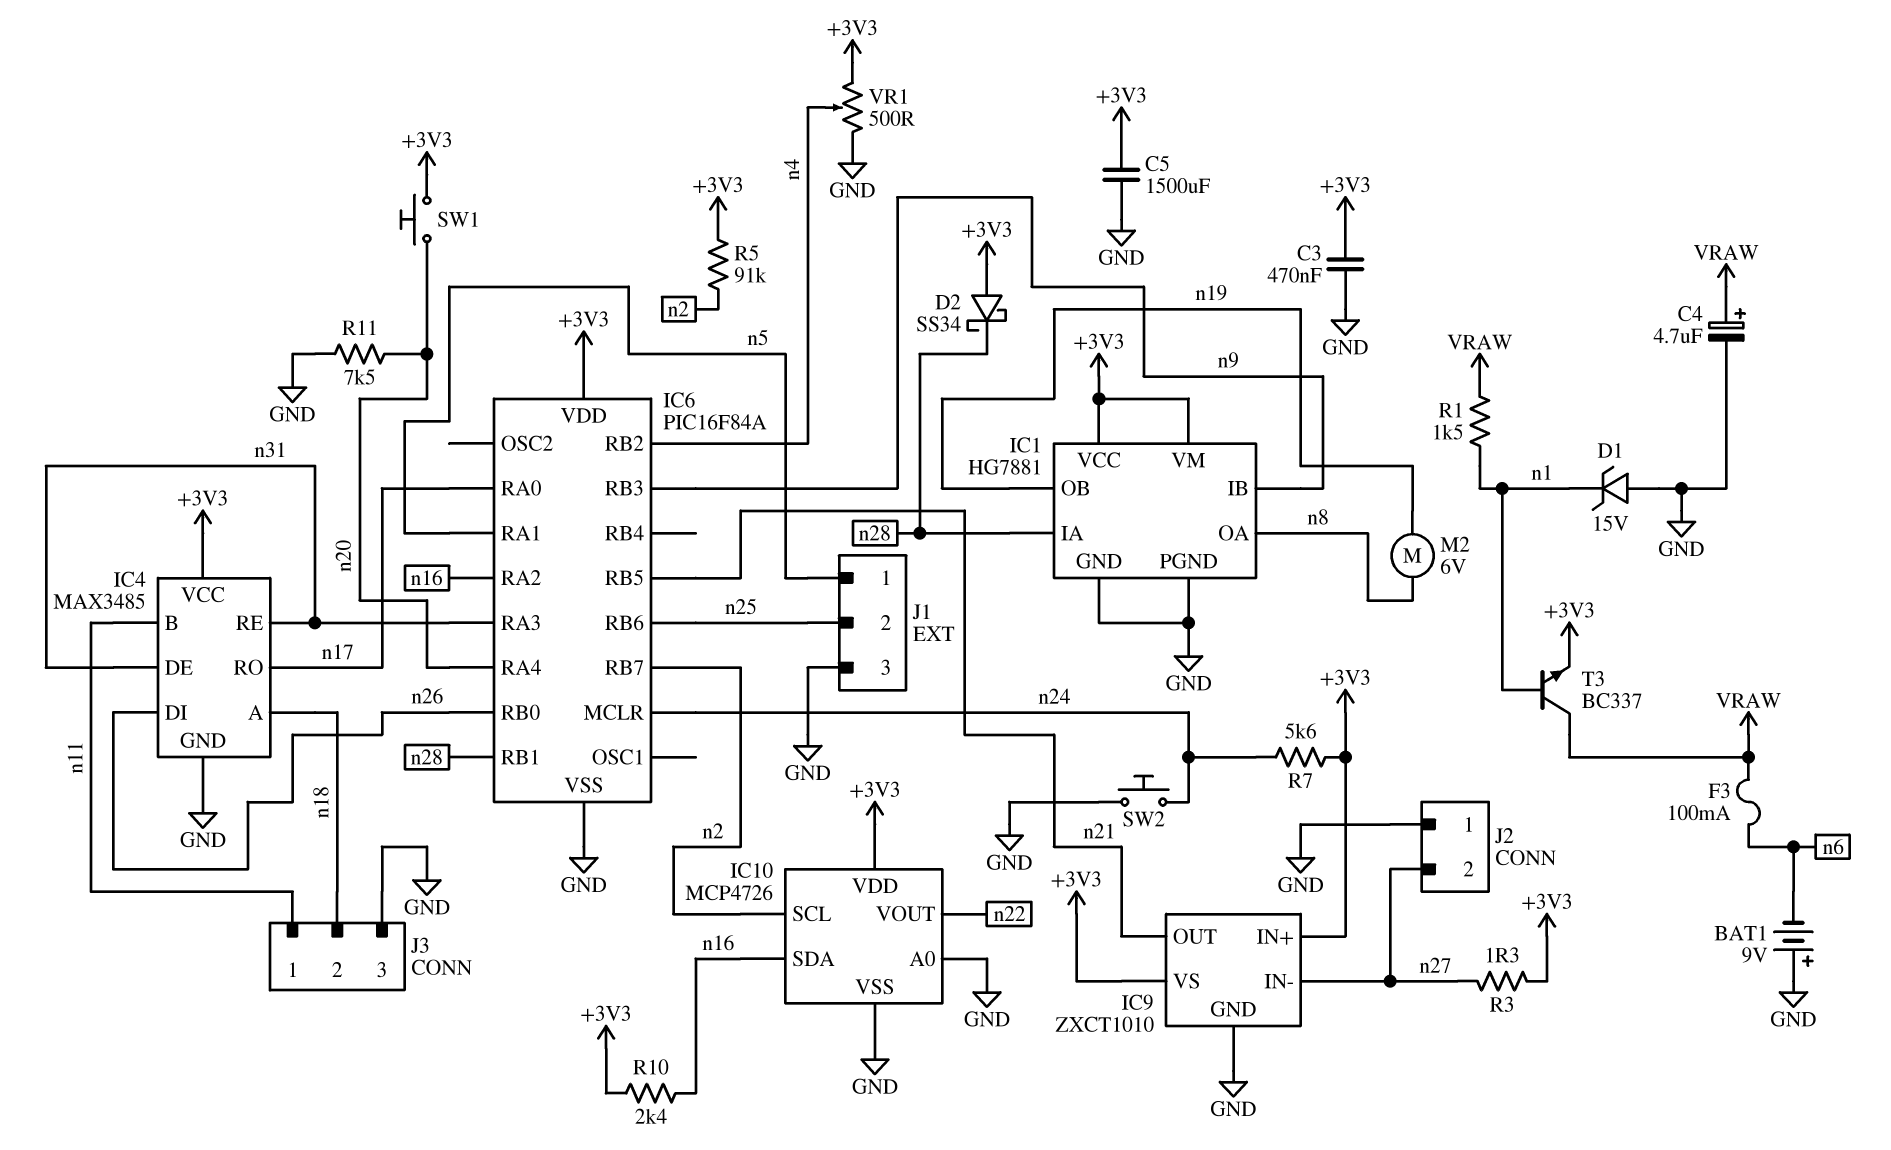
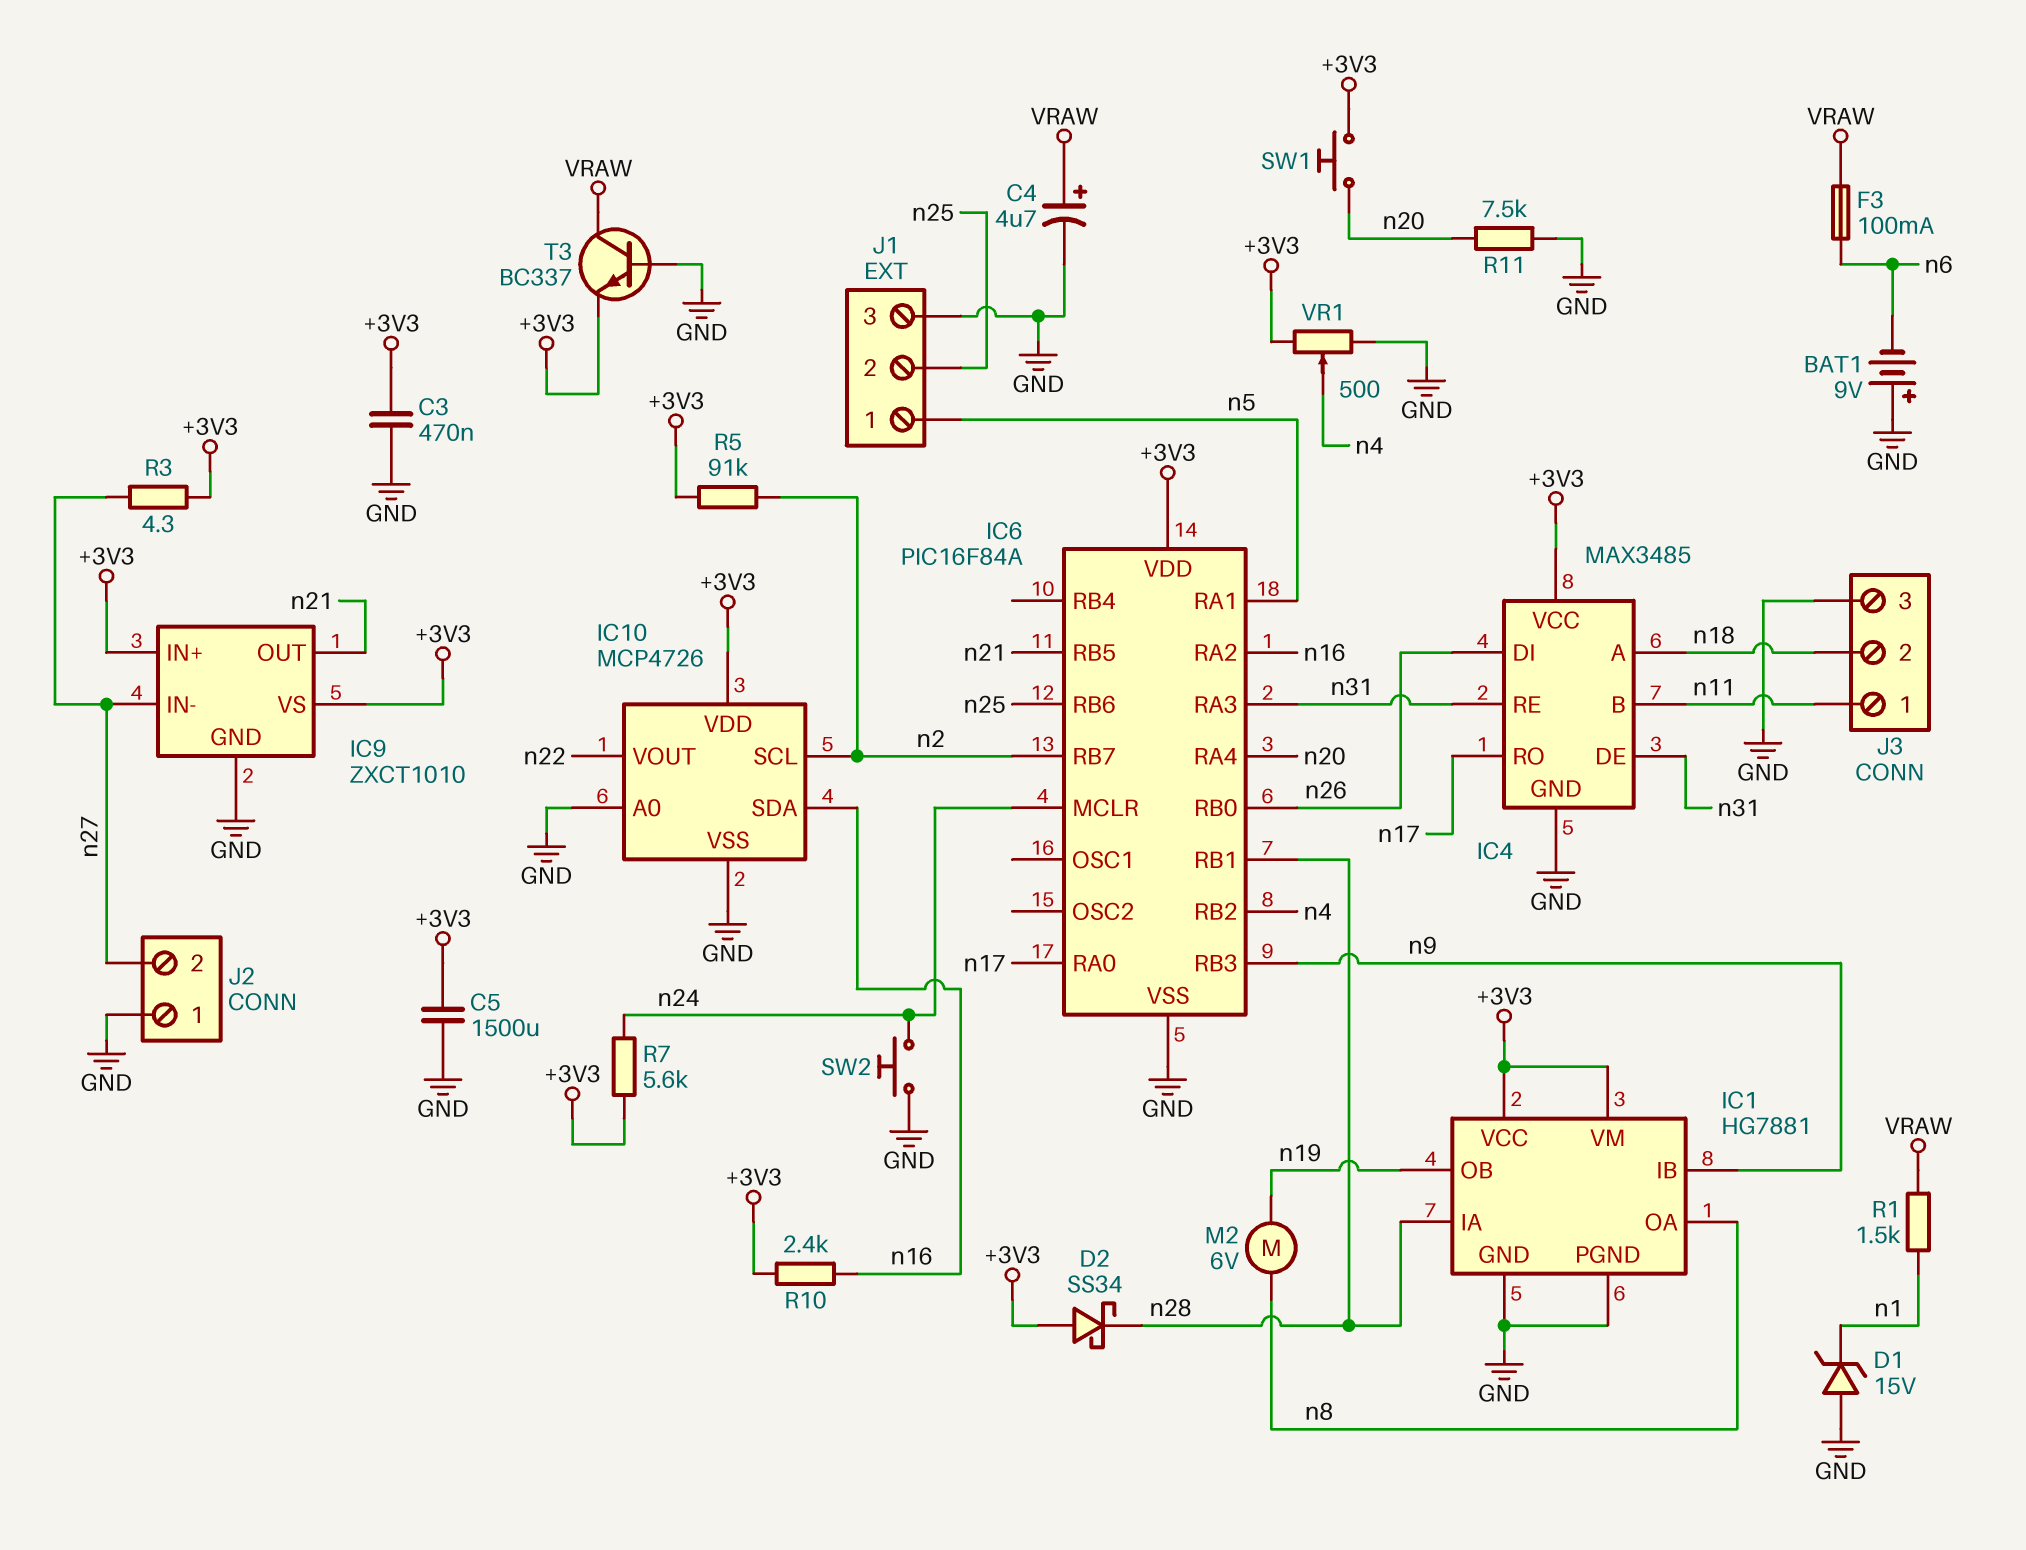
R3: 1.3 (+3V3, n27) -> 4.3 (+3V3, n27)
T3: NPN BC337 (B n1, C VRAW, E +3V3) -> NPN BC337 (B GND, C VRAW, E +3V3)

